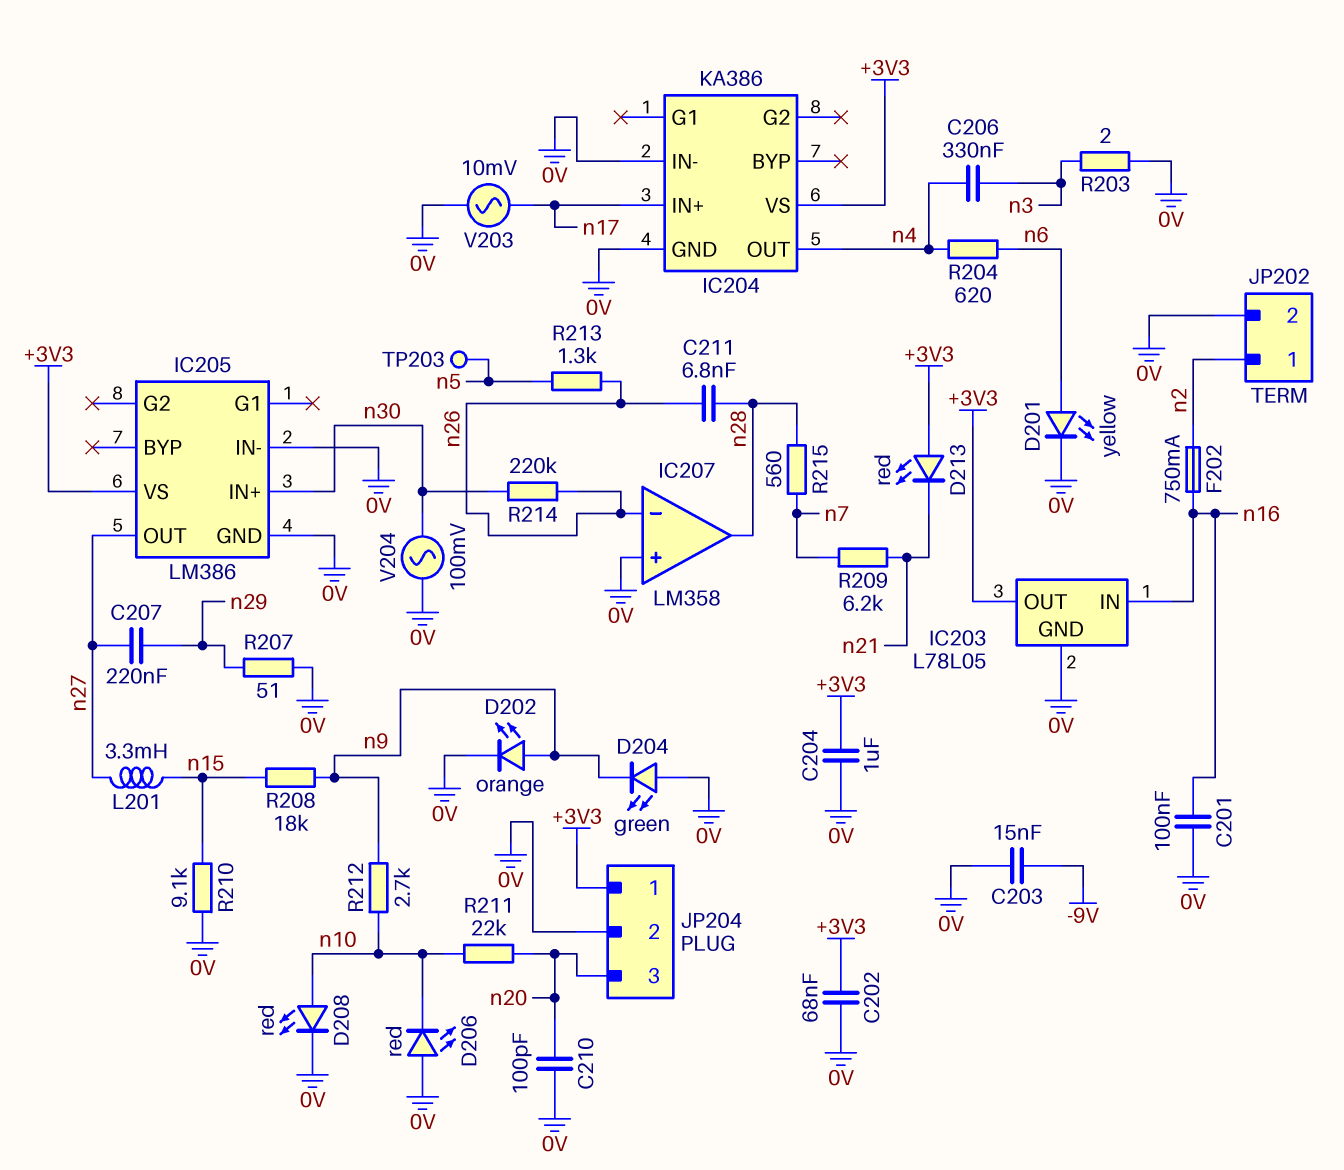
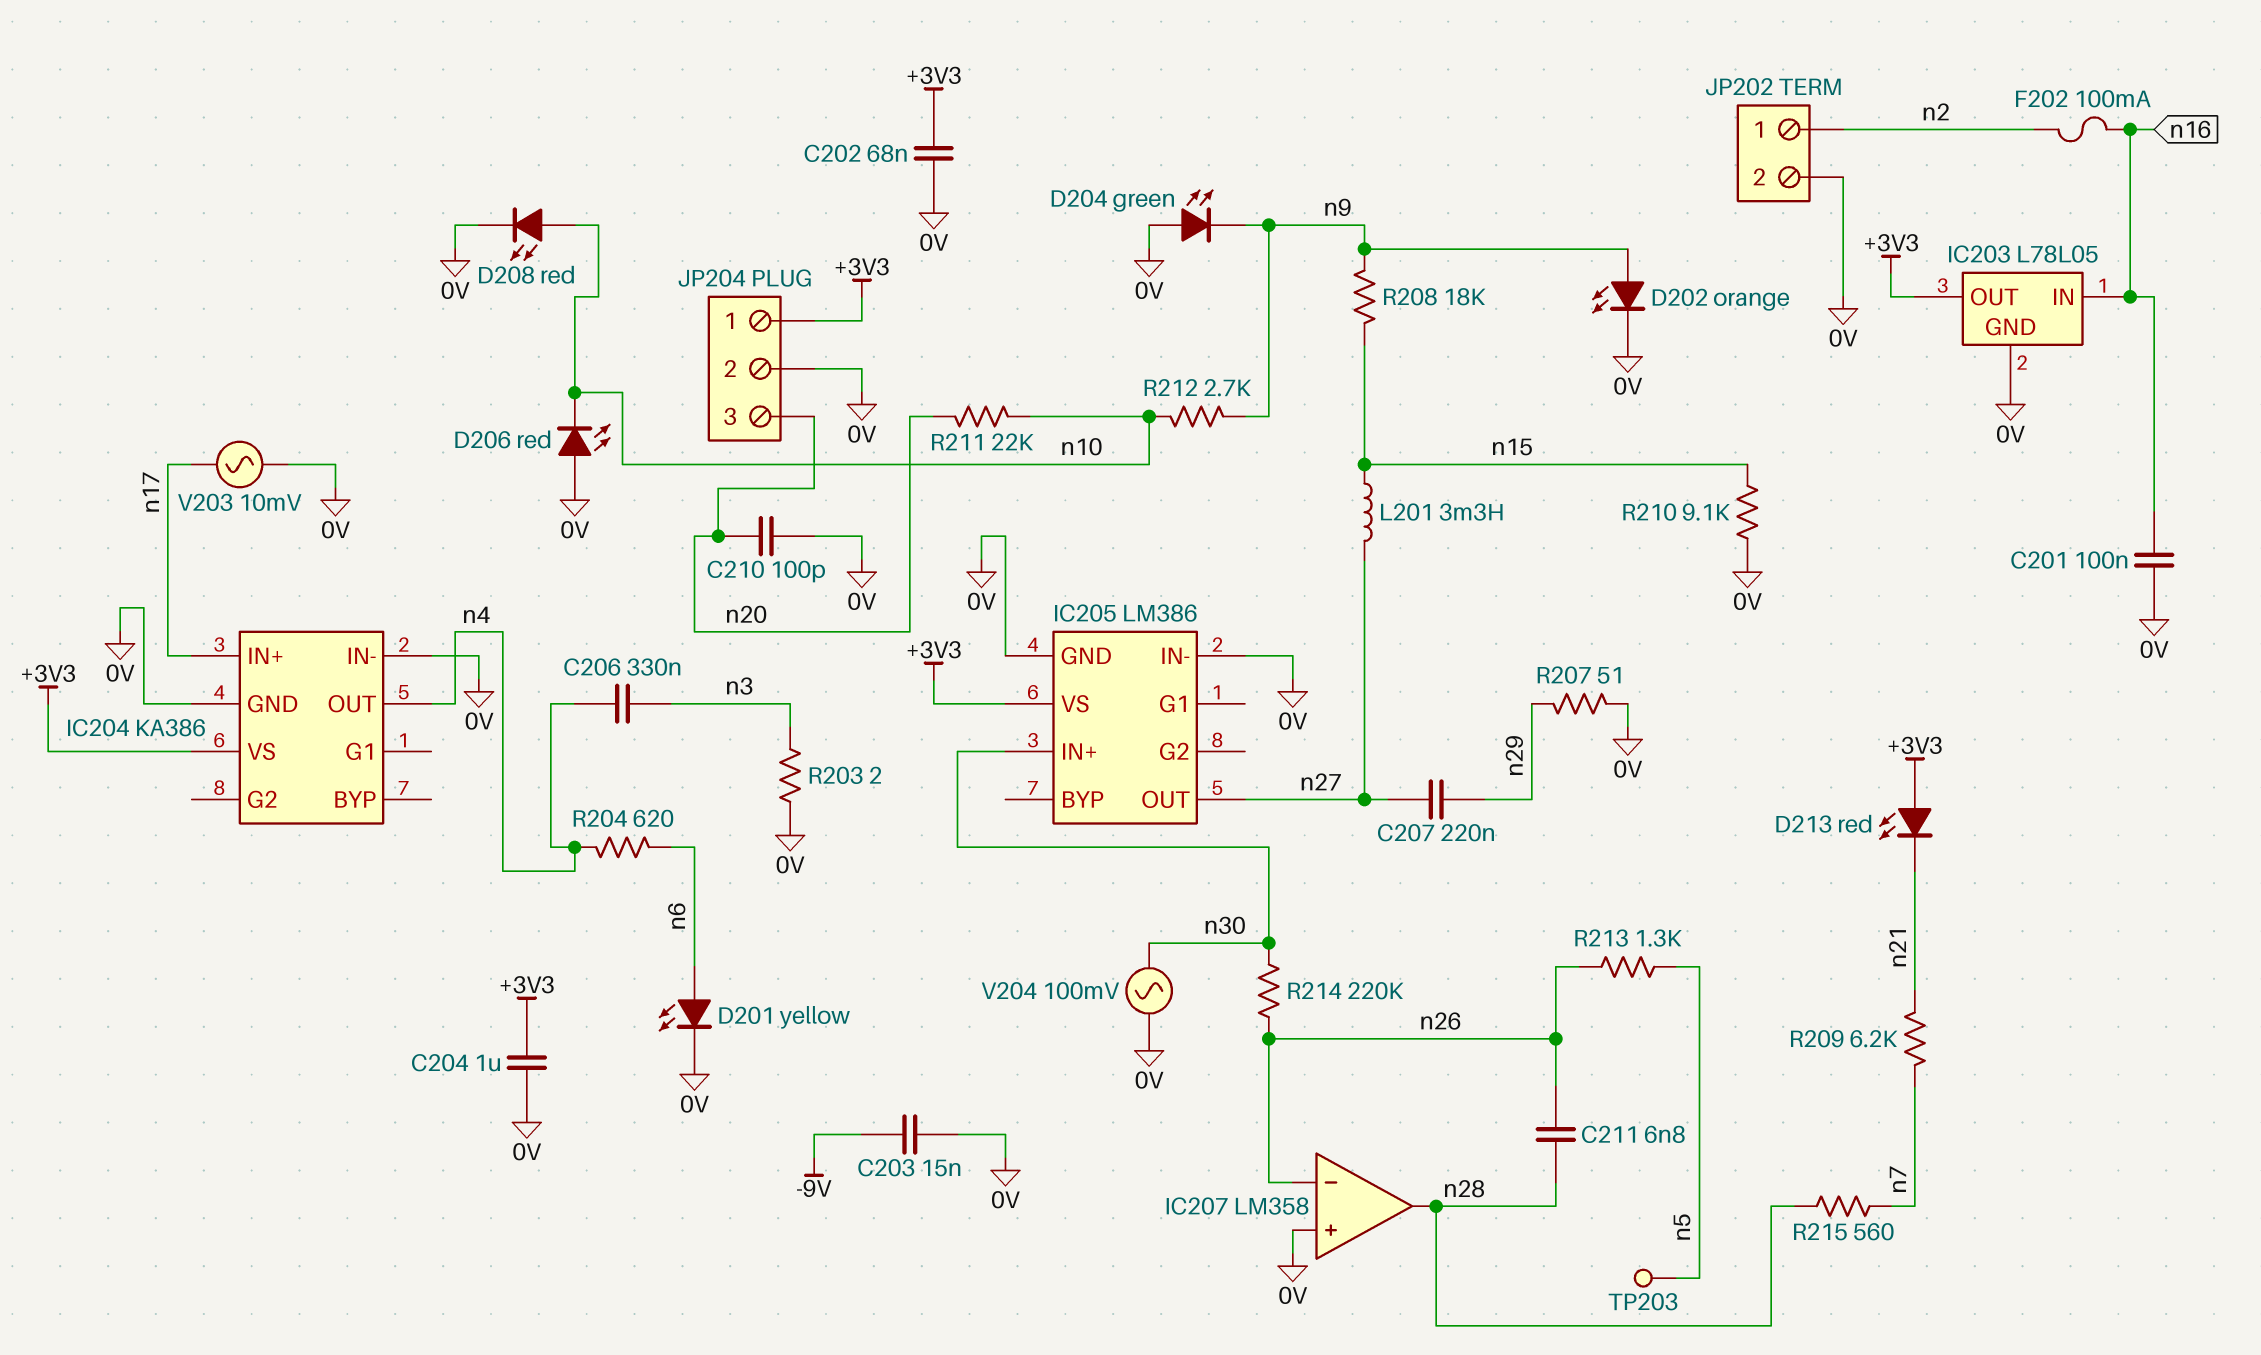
F202: 750mA (n2, n16) -> 100mA (n2, n16)

